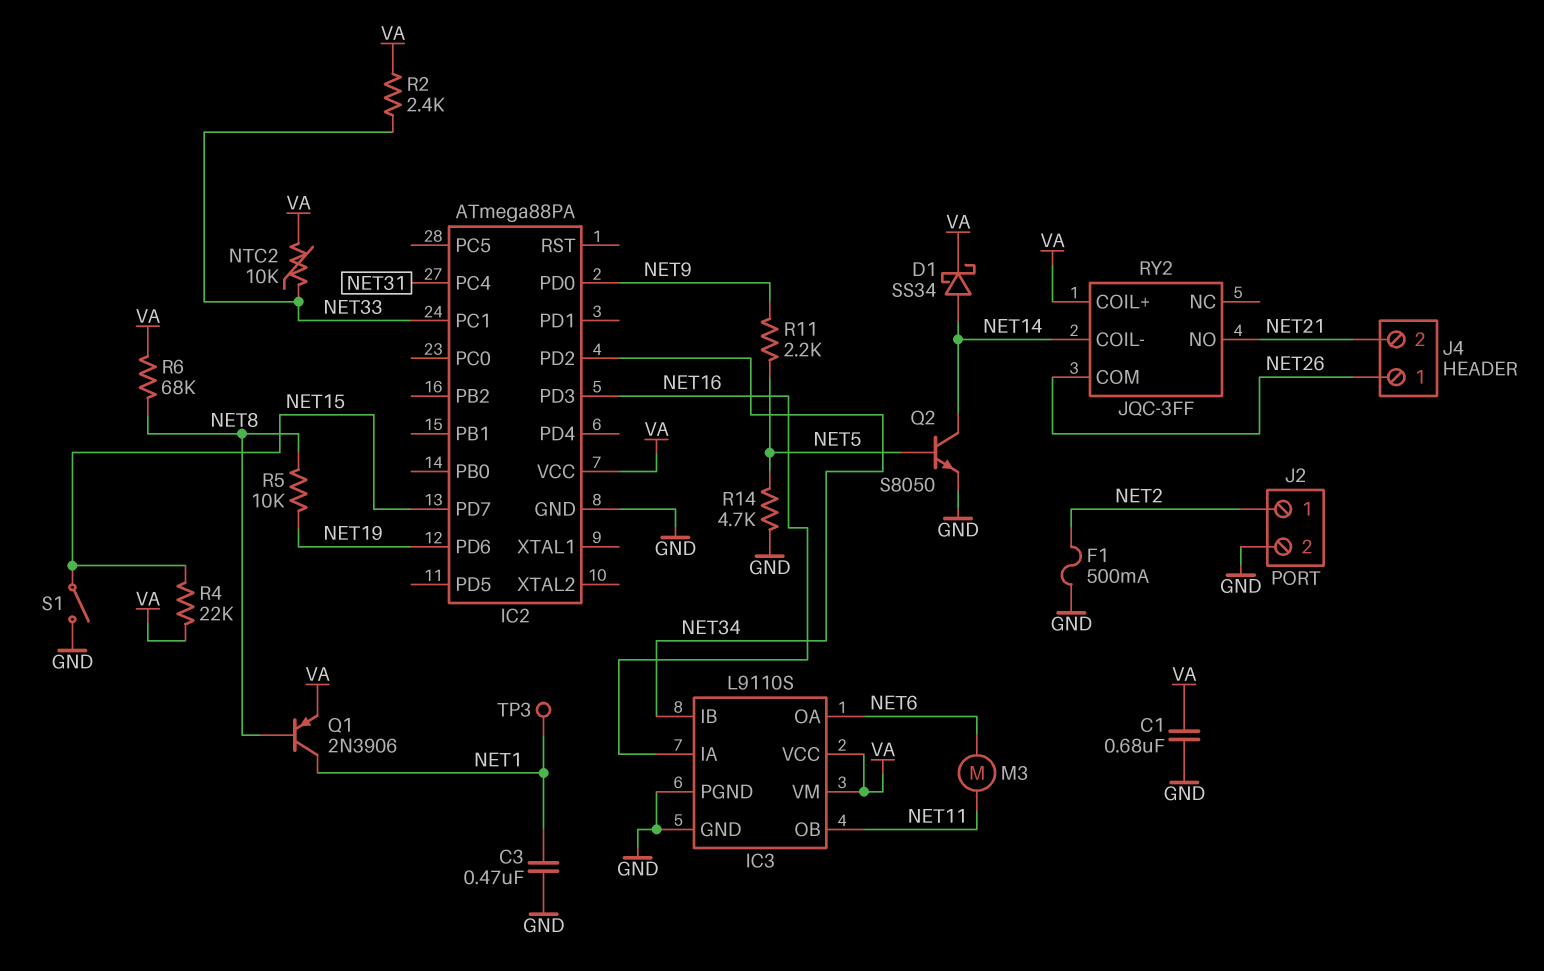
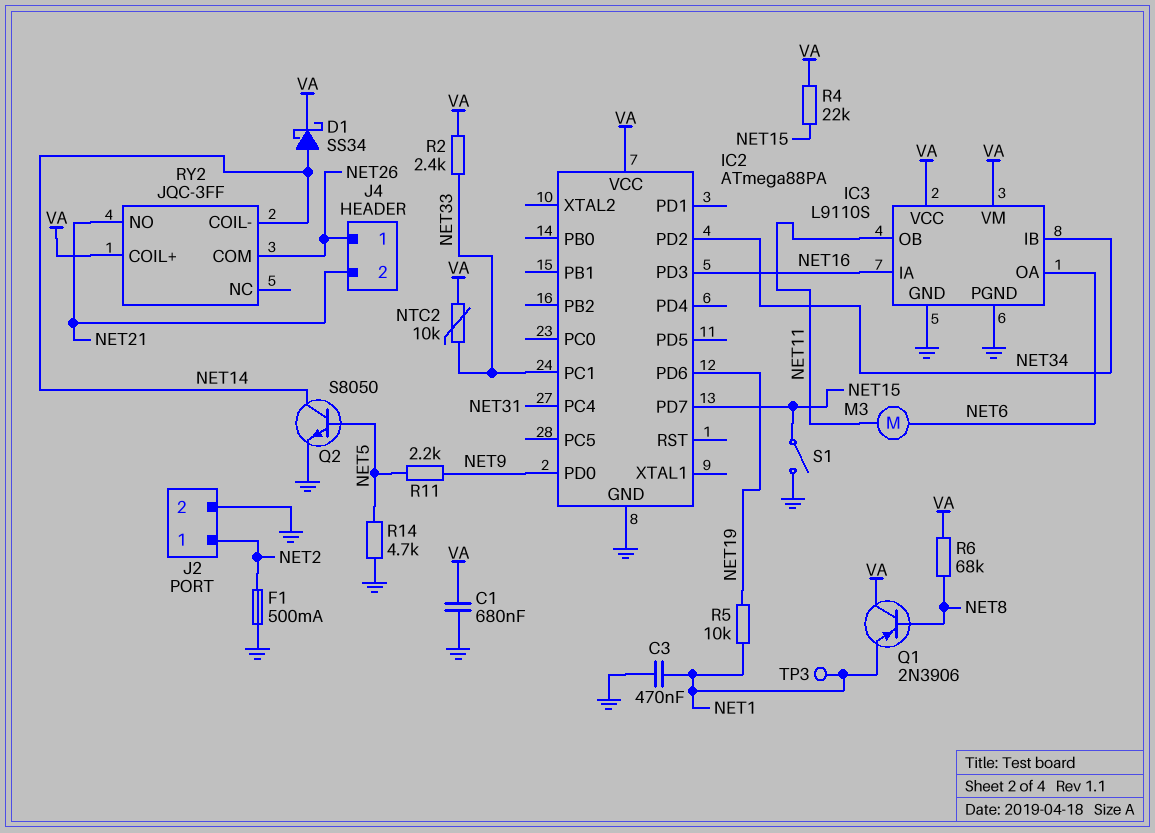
Q1: PNP 2N3906 (B NET8, C NET1, E VA) -> PNP 2N3906 (B NET8, C VA, E NET1)
R5: 10k (NET8, NET19) -> 10k (NET1, NET19)

